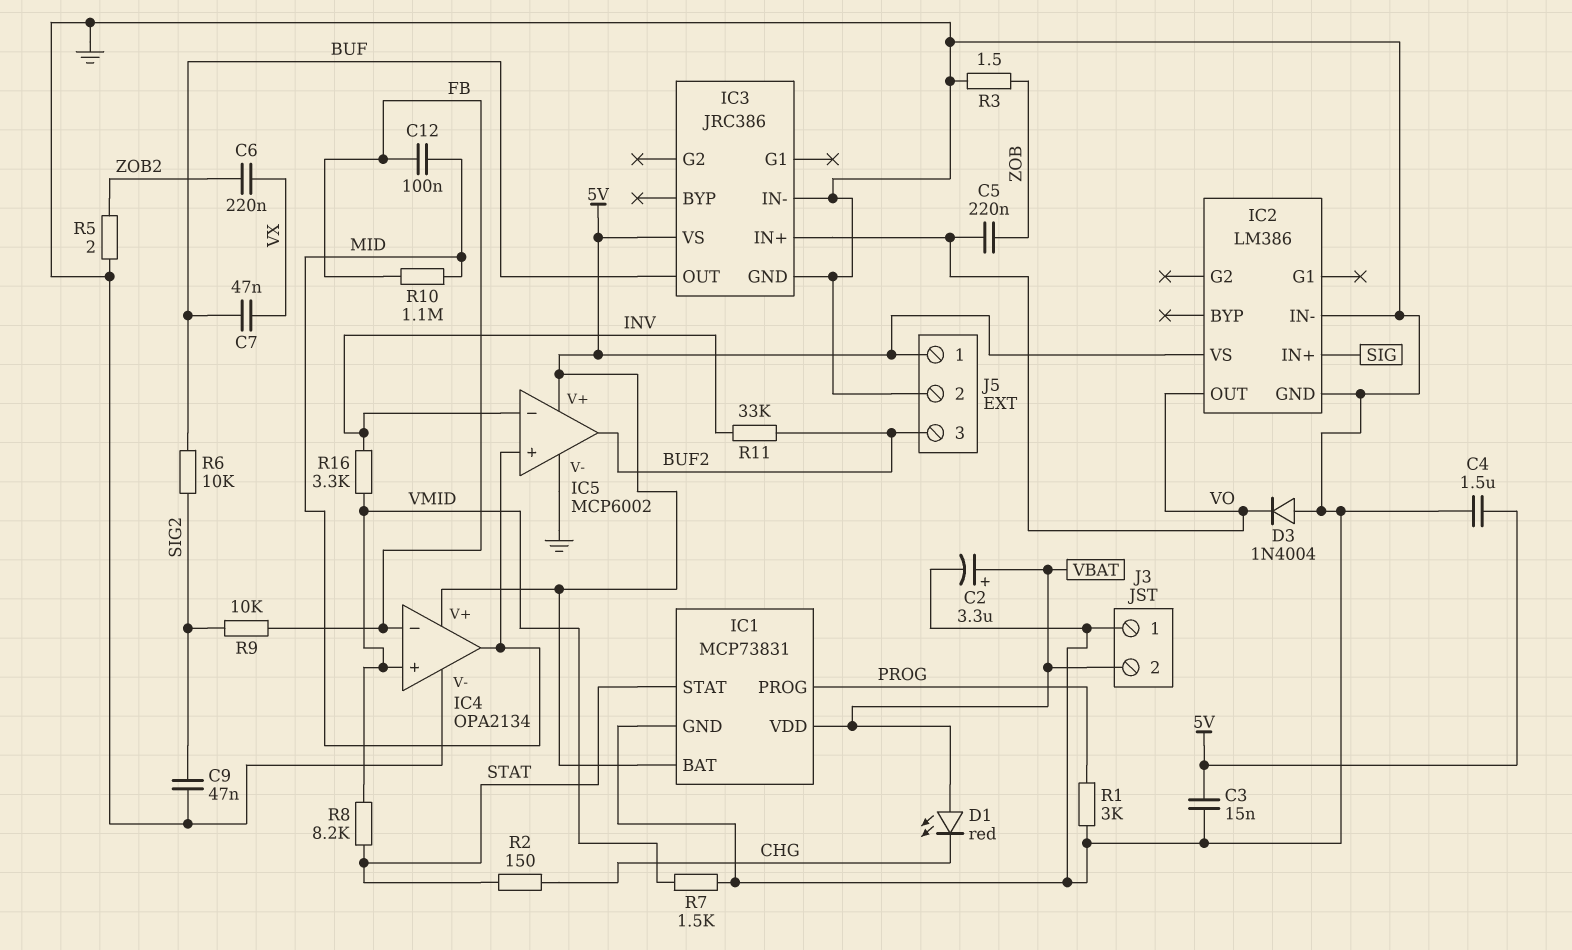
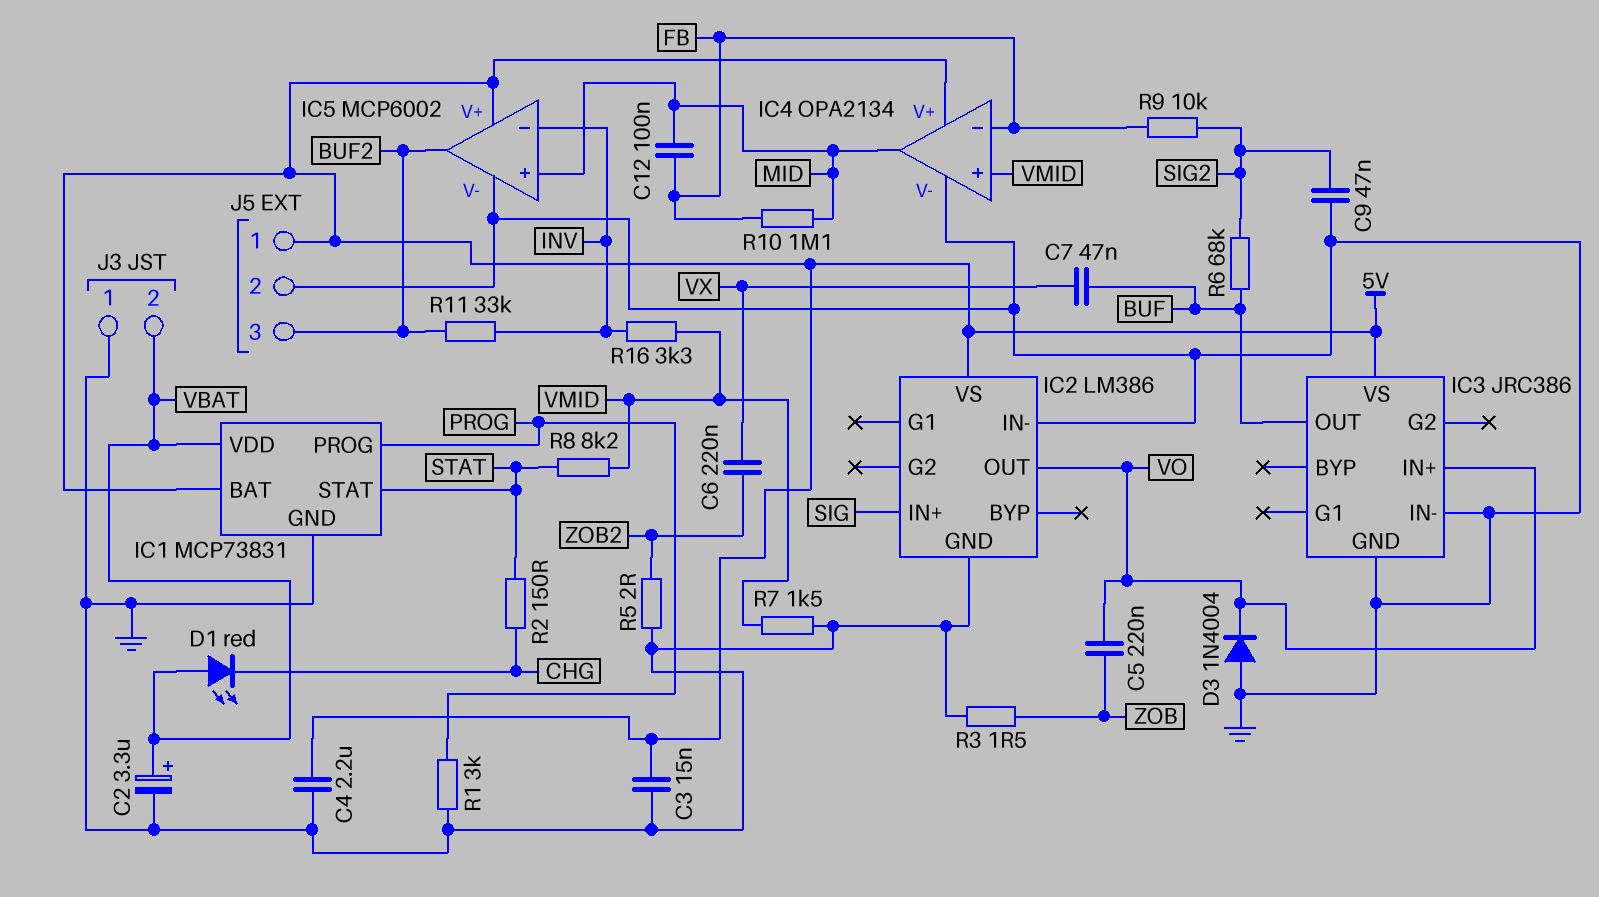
C4: 1.5uF (5V, GND) -> 2.2uF (5V, GND)
R6: 10k (BUF, SIG2) -> 68k (BUF, SIG2)

